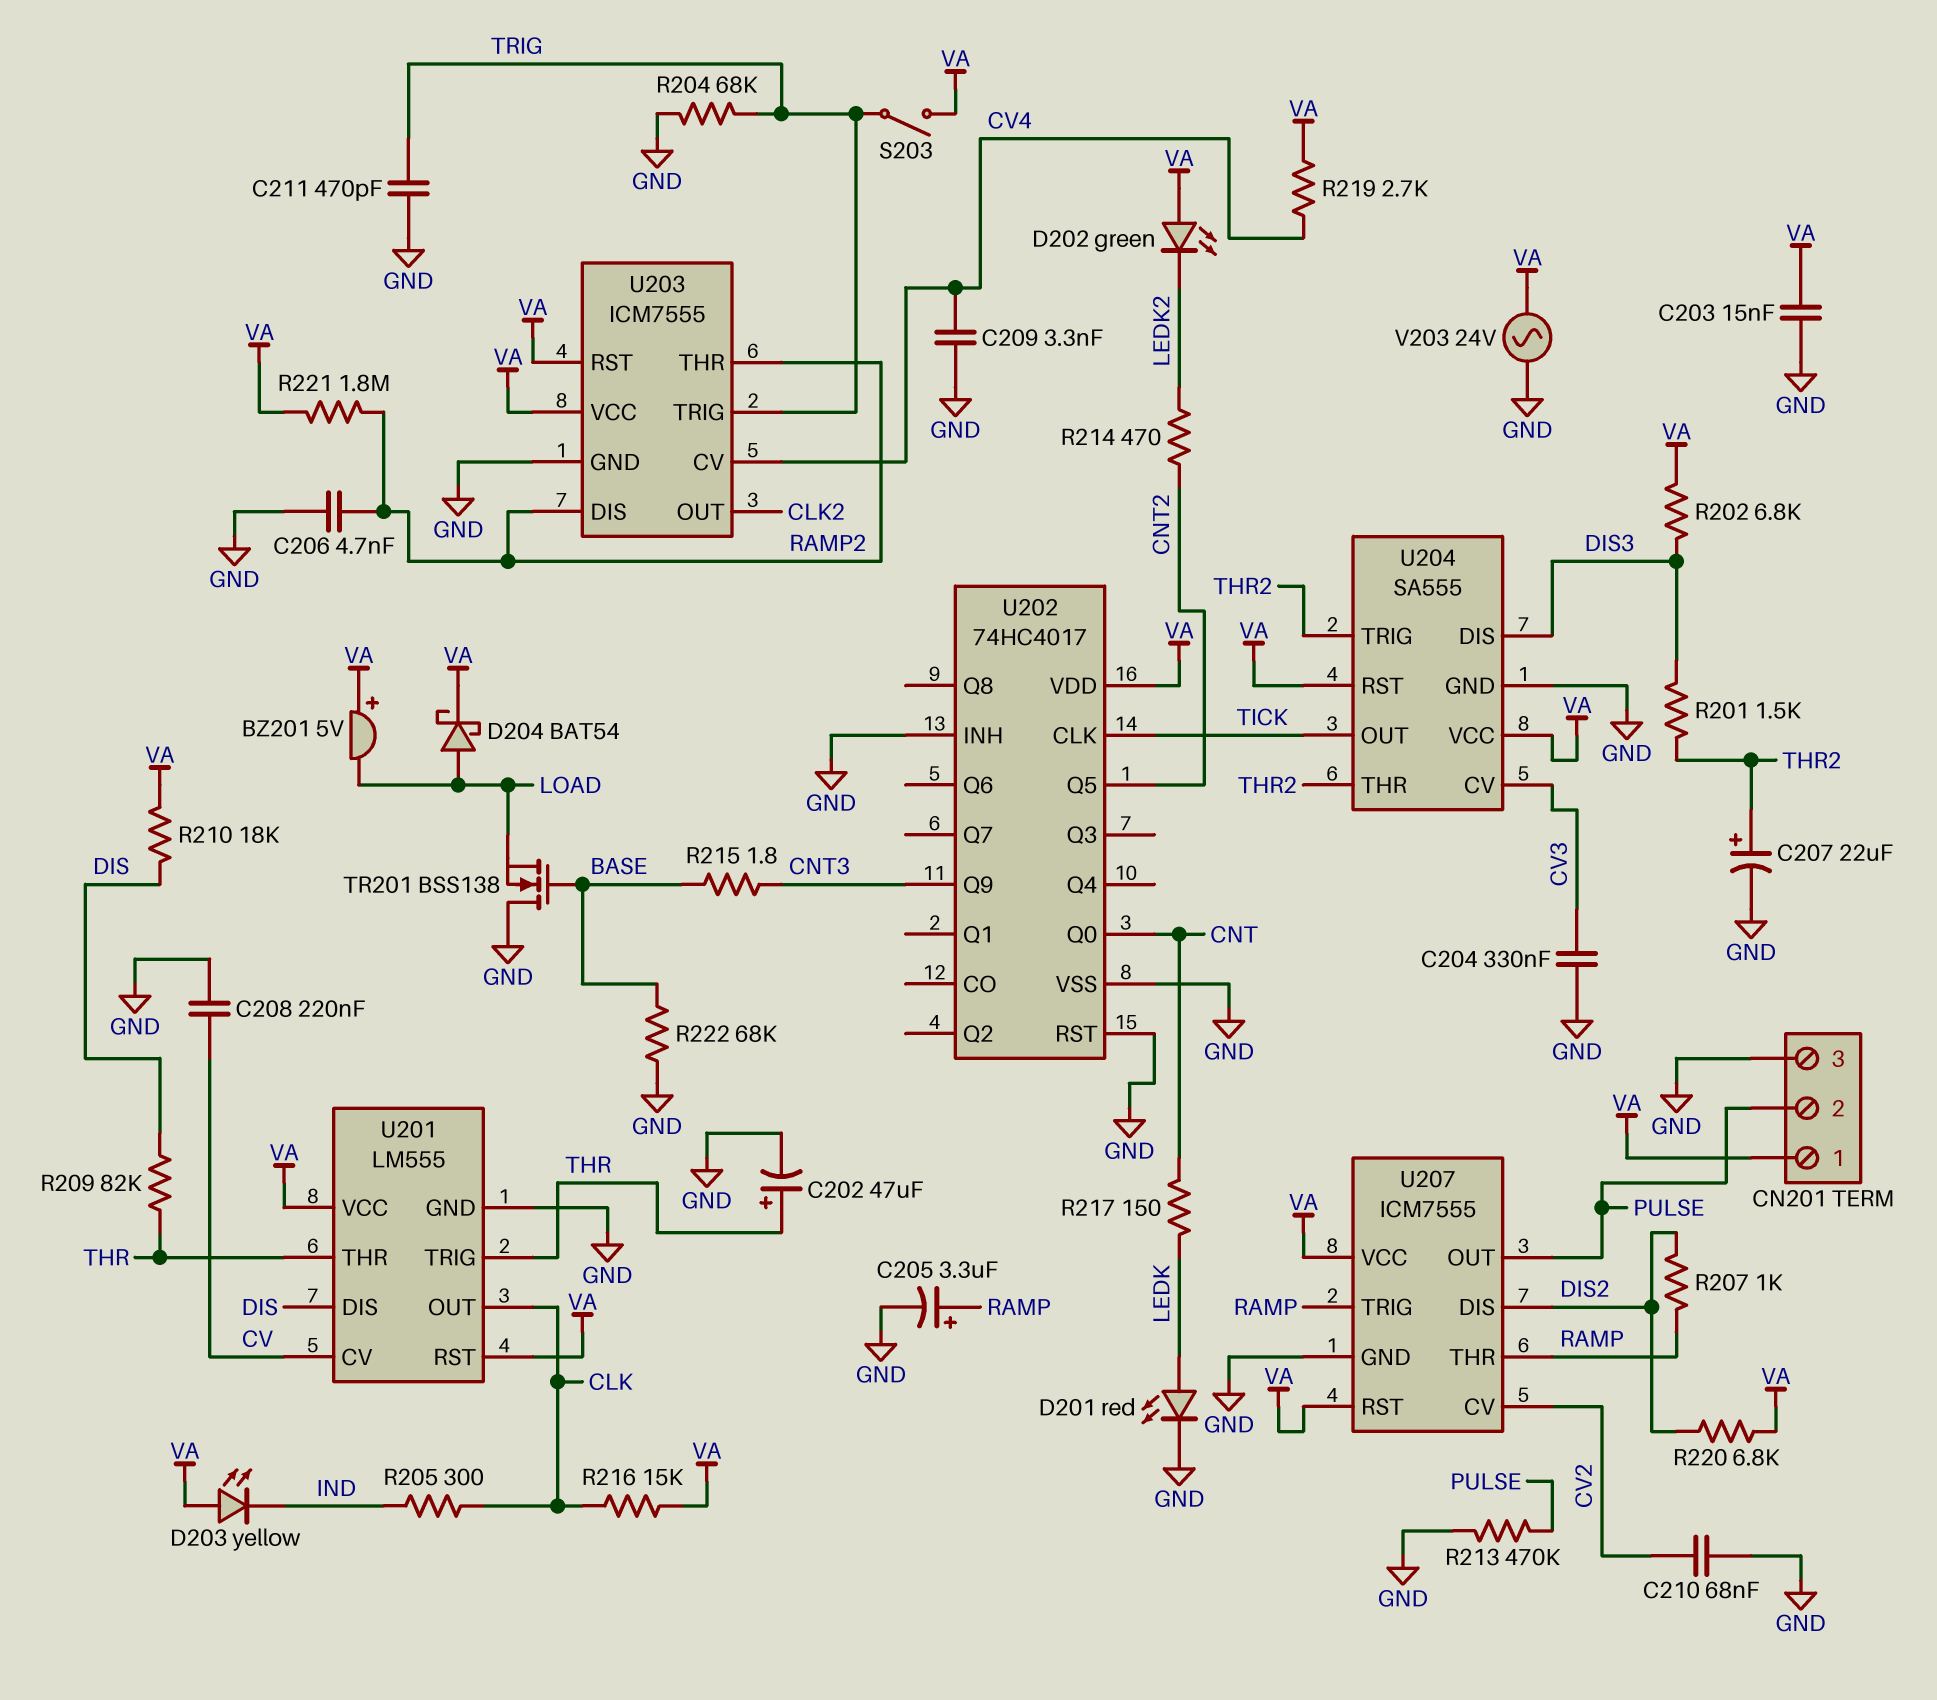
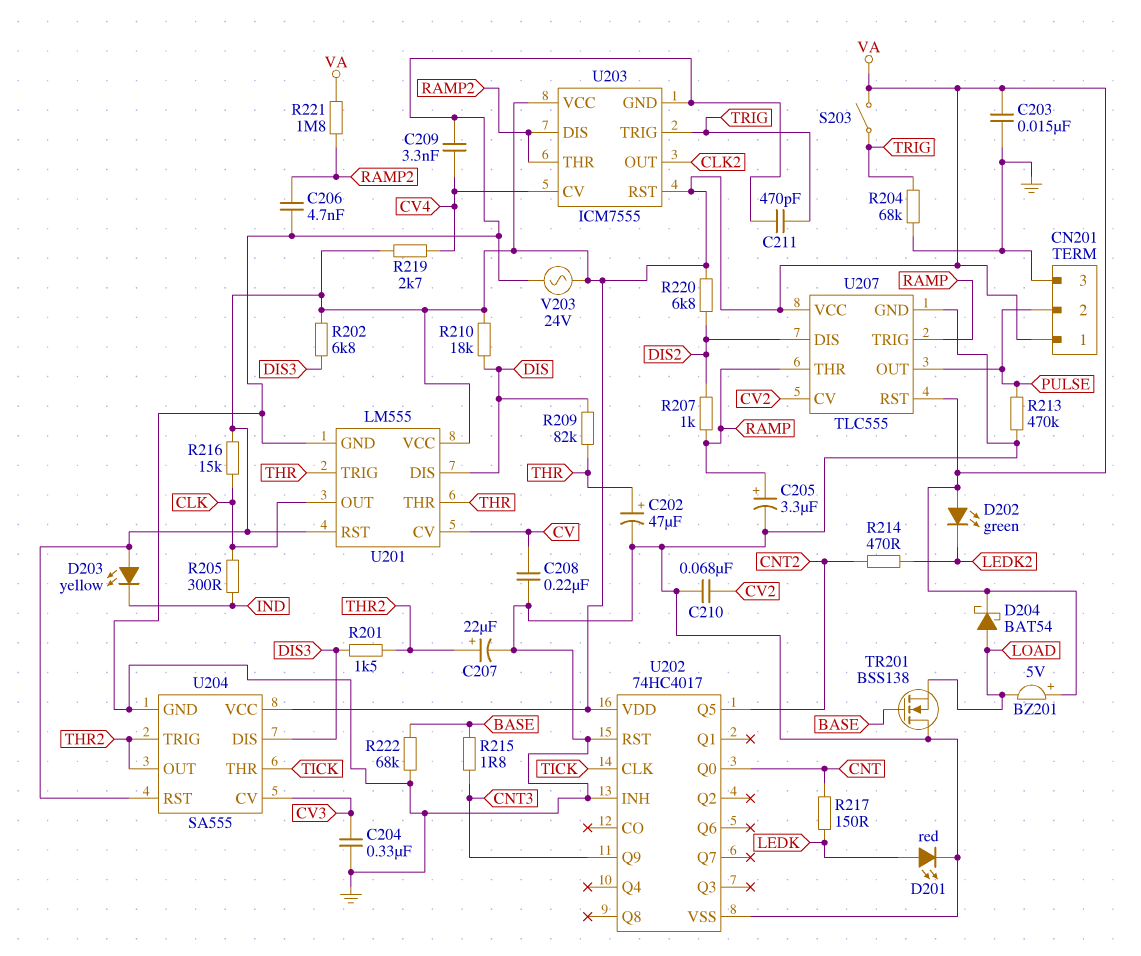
U204 pin OUT: TICK -> THR2
U204 pin THR: THR2 -> TICK
U207: ICM7555 -> TLC555

